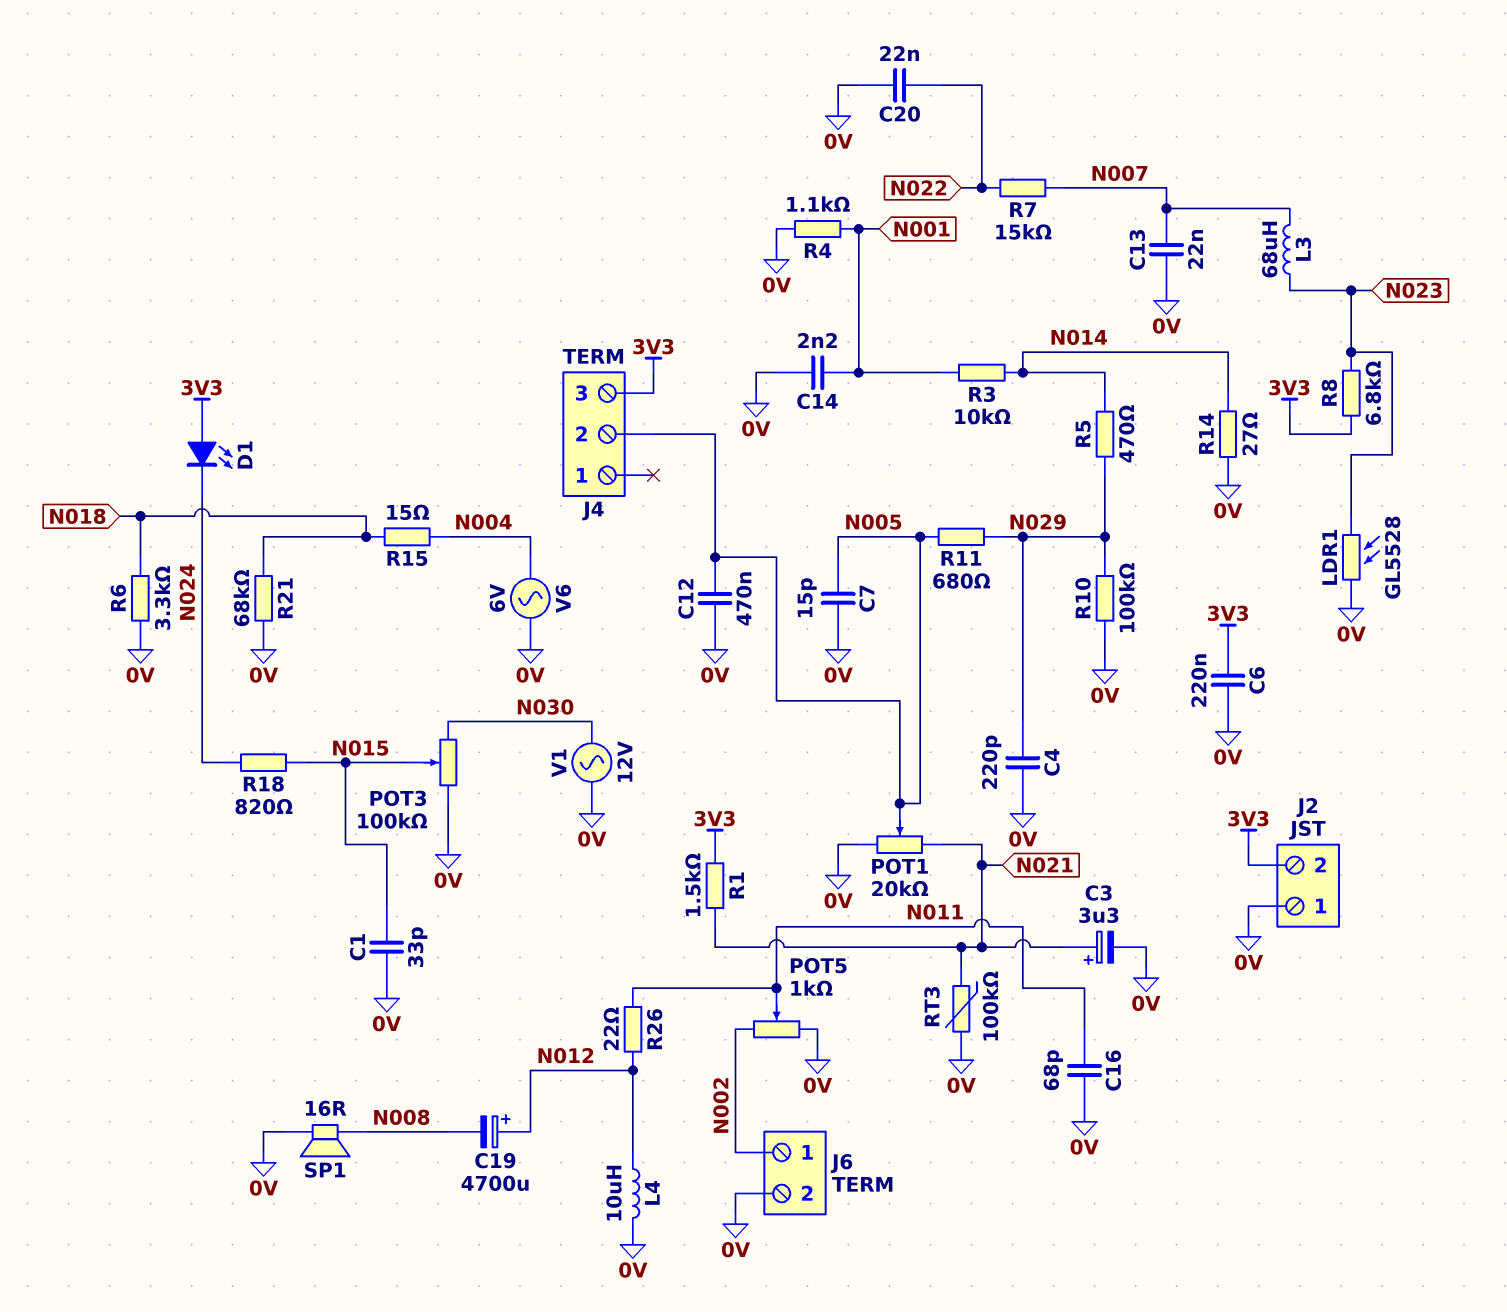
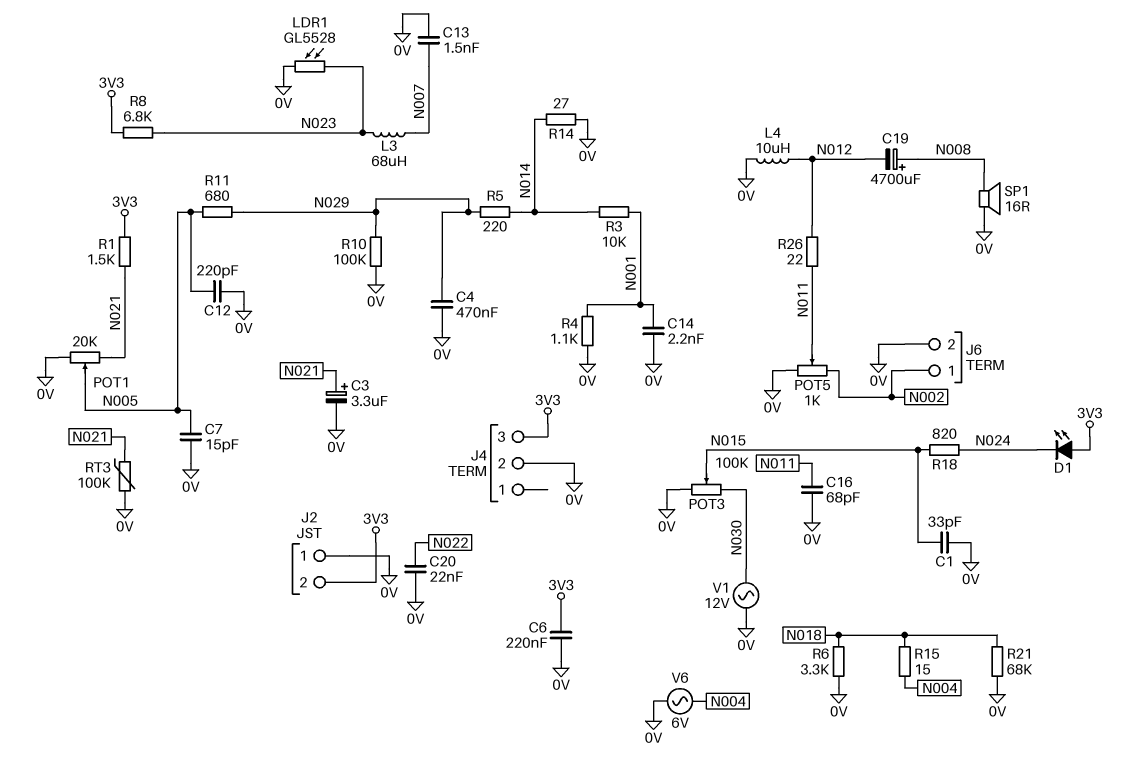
C4: 220pF (0V, N029) -> 470nF (0V, N029)
C12: 470nF (0V, N005) -> 220pF (0V, N005)
C13: 22nF (0V, N007) -> 1.5nF (0V, N007)
C19: 4700uF (plus N012, minus N008) -> 4700uF (plus N008, minus N012)
J4 pin 2: N005 -> 0V
R5: 470 (N014, N029) -> 220 (N014, N029)
R7: 15k (N007, N022) -> none

